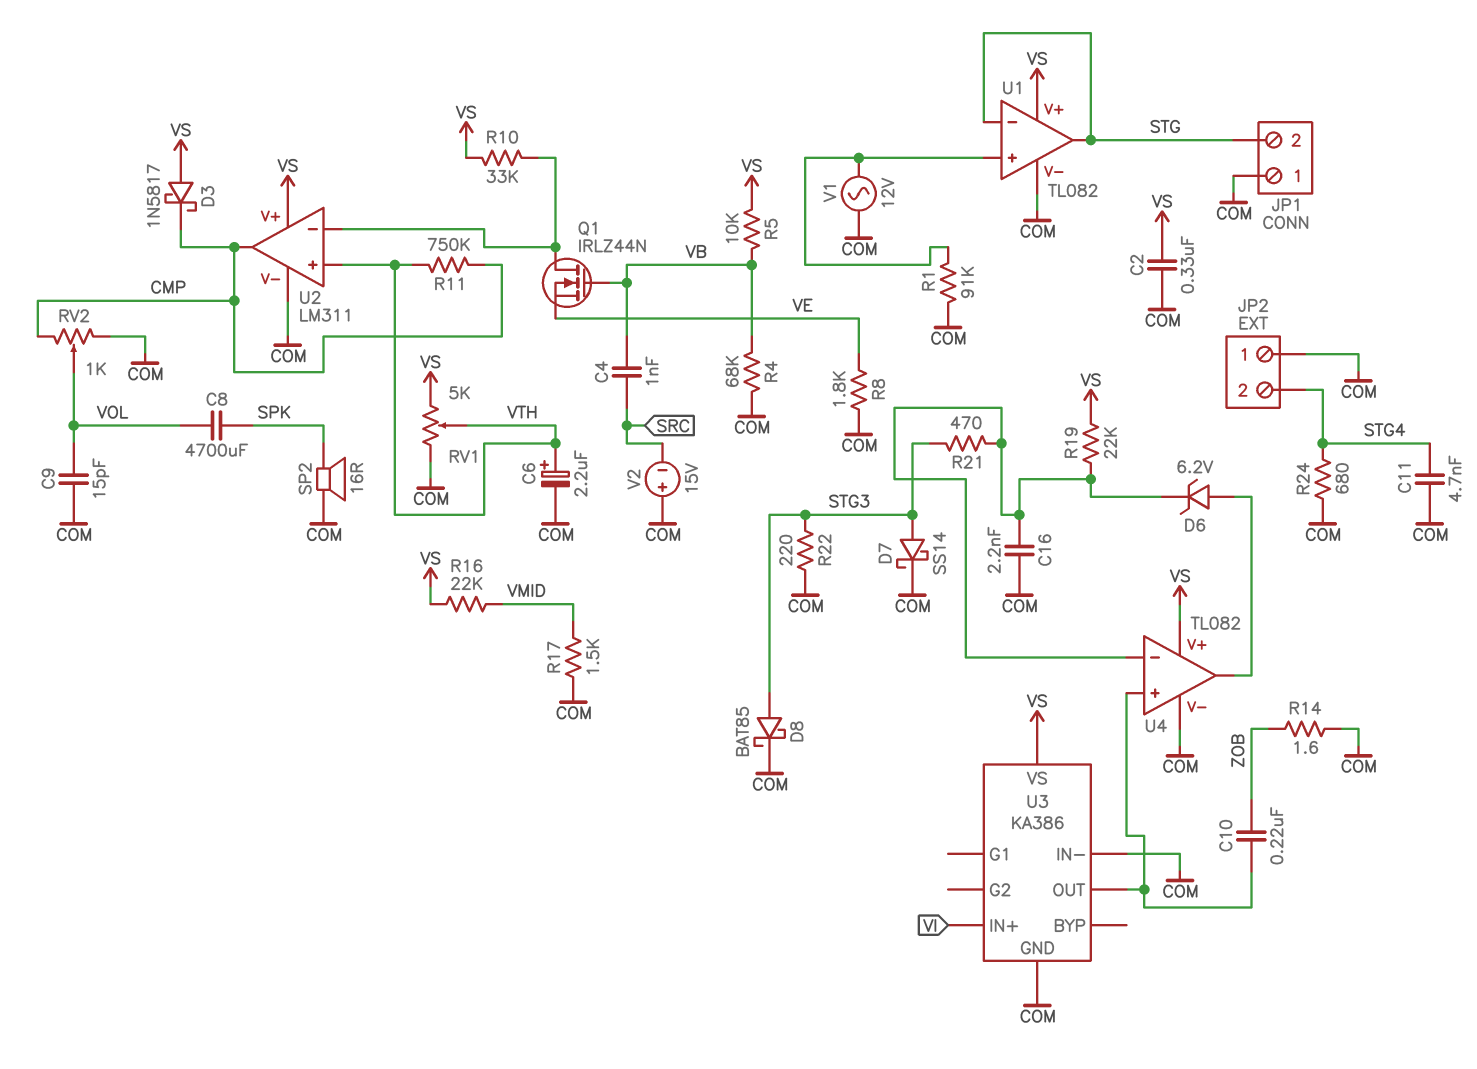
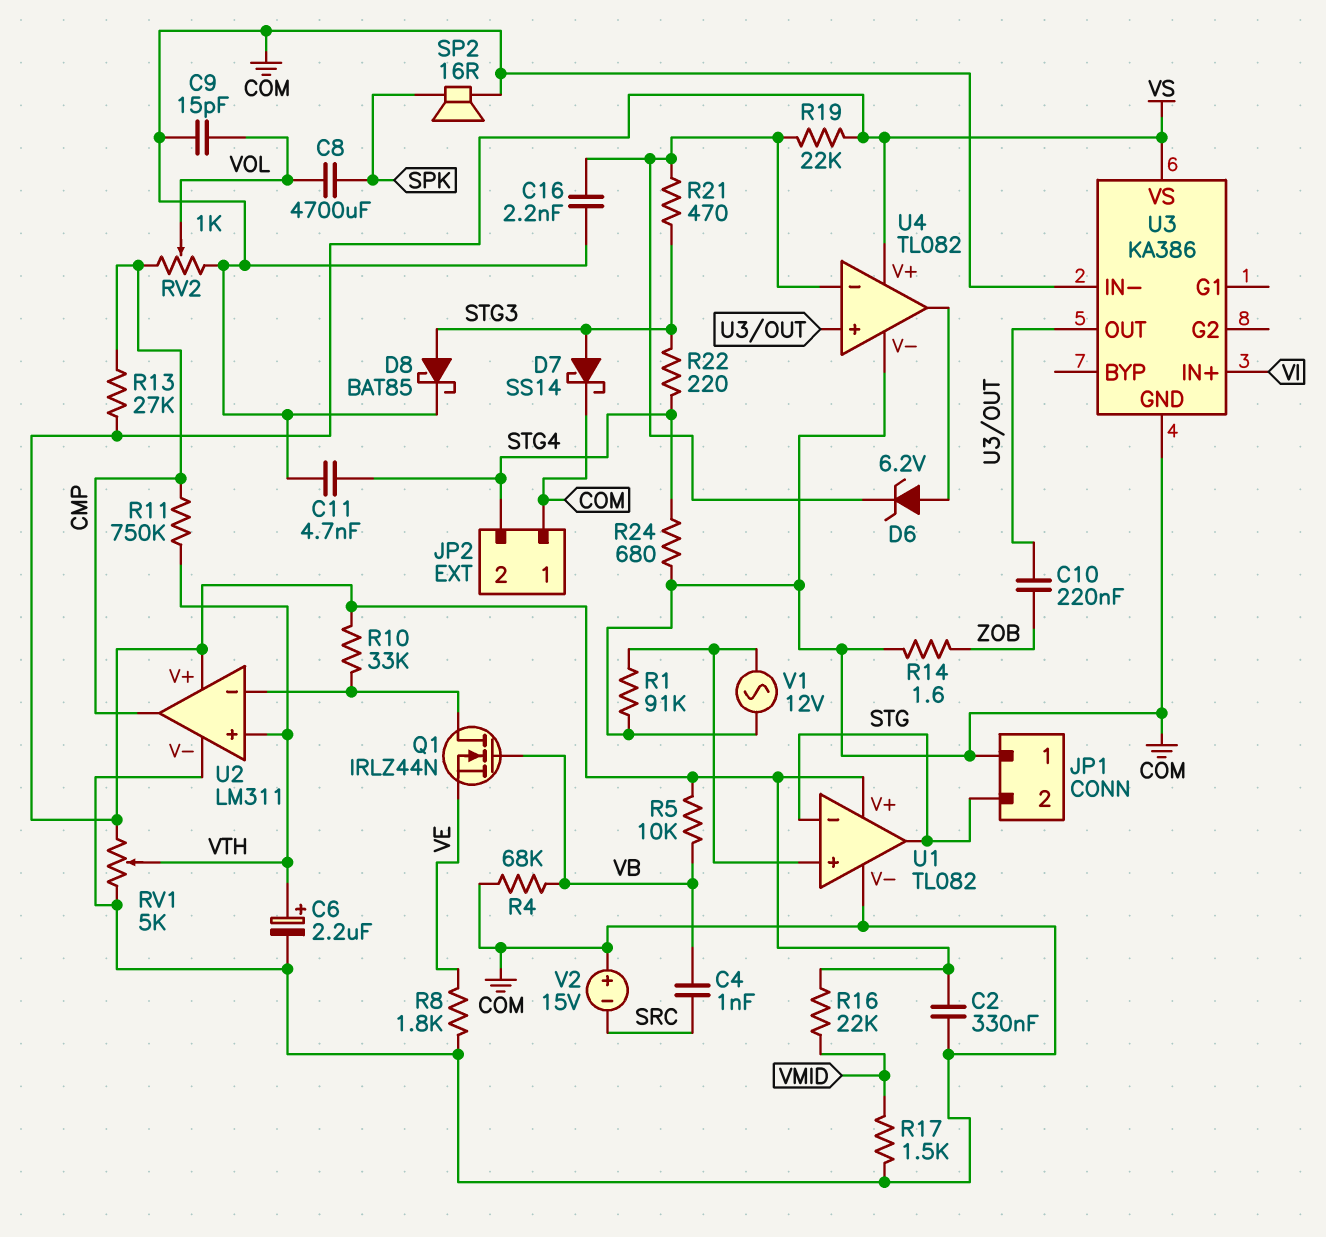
D3: schottky 1N5817 (A VS, K CMP) -> none
R13: none -> 27k (CMP, VS)
R22: 220 (COM, STG3) -> 220 (STG3, STG4)

